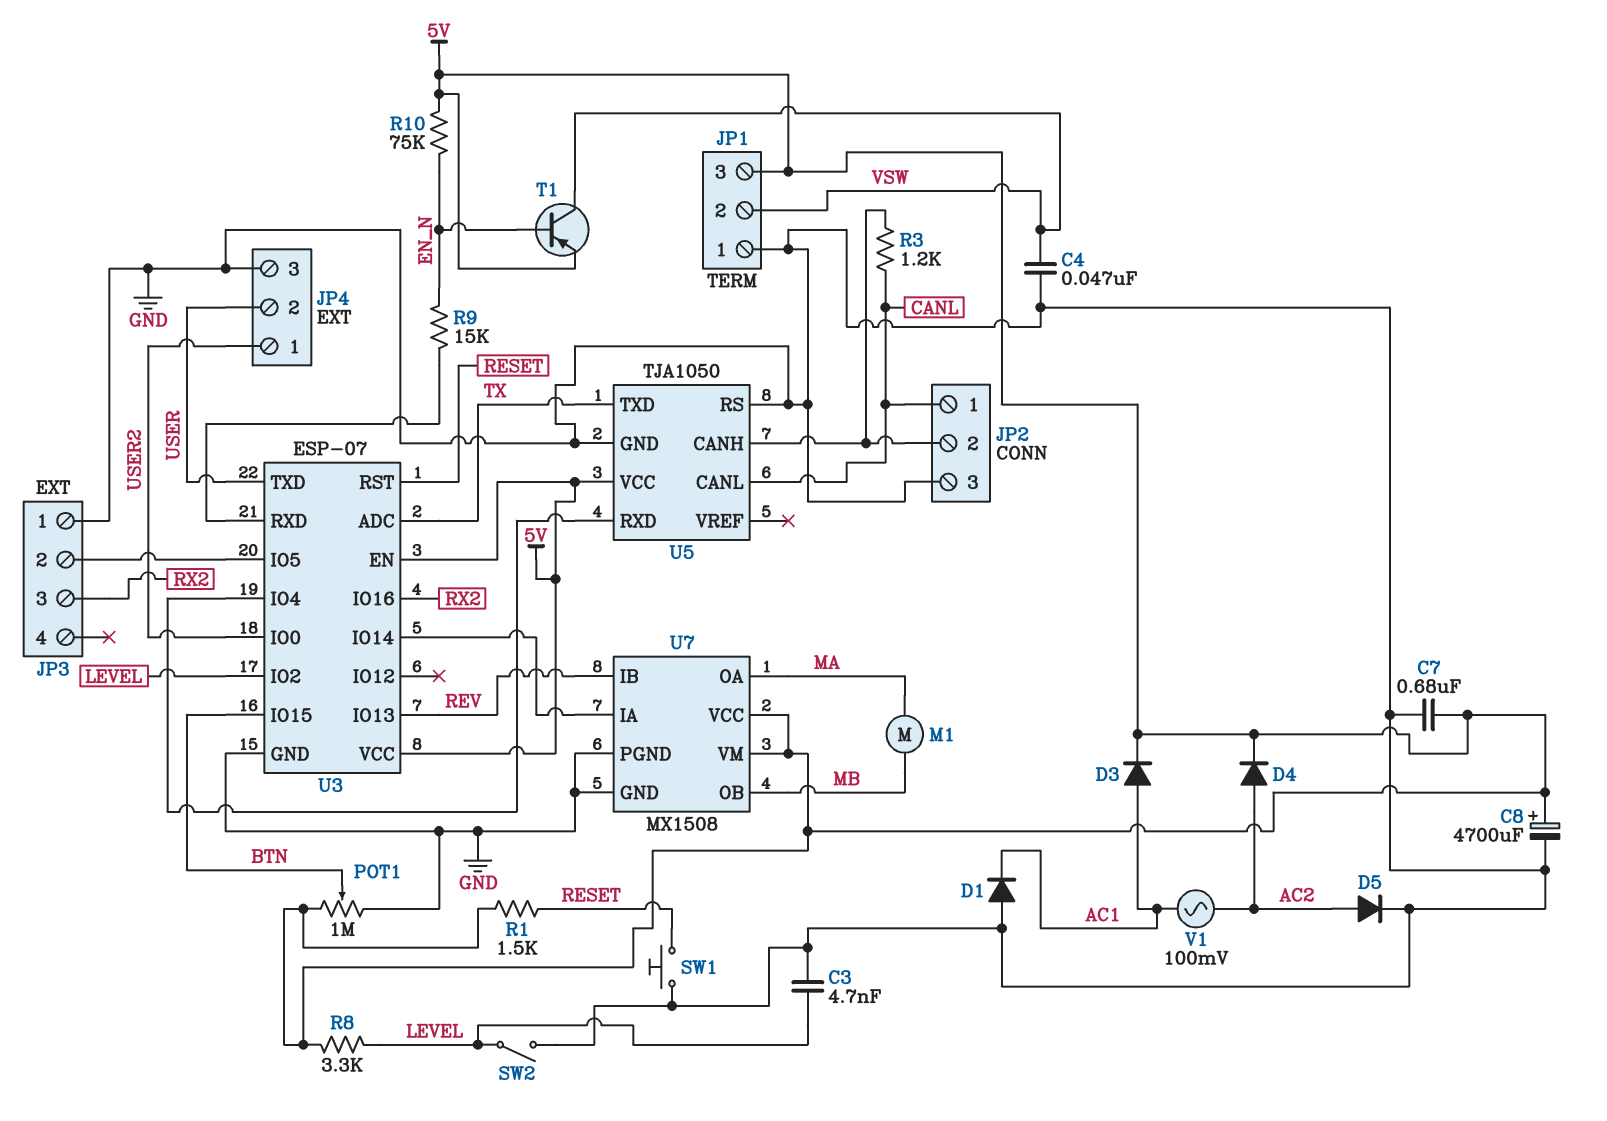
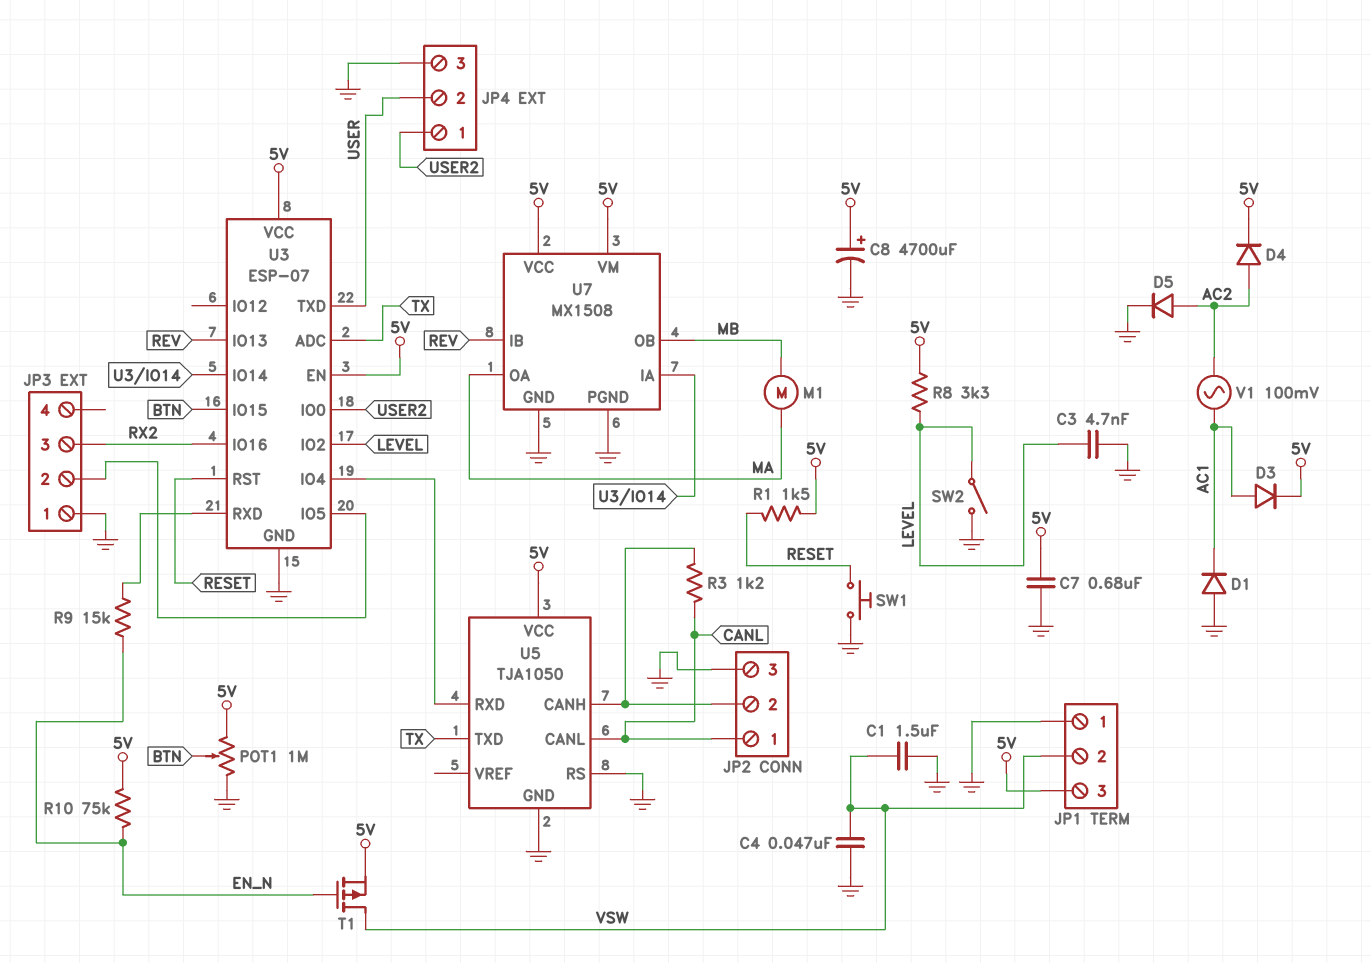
C1: none -> 1.5uF (GND, VSW)
T1: PNP (B EN_N, C VSW, E 5V) -> PMOS (G EN_N, D VSW, S 5V)

